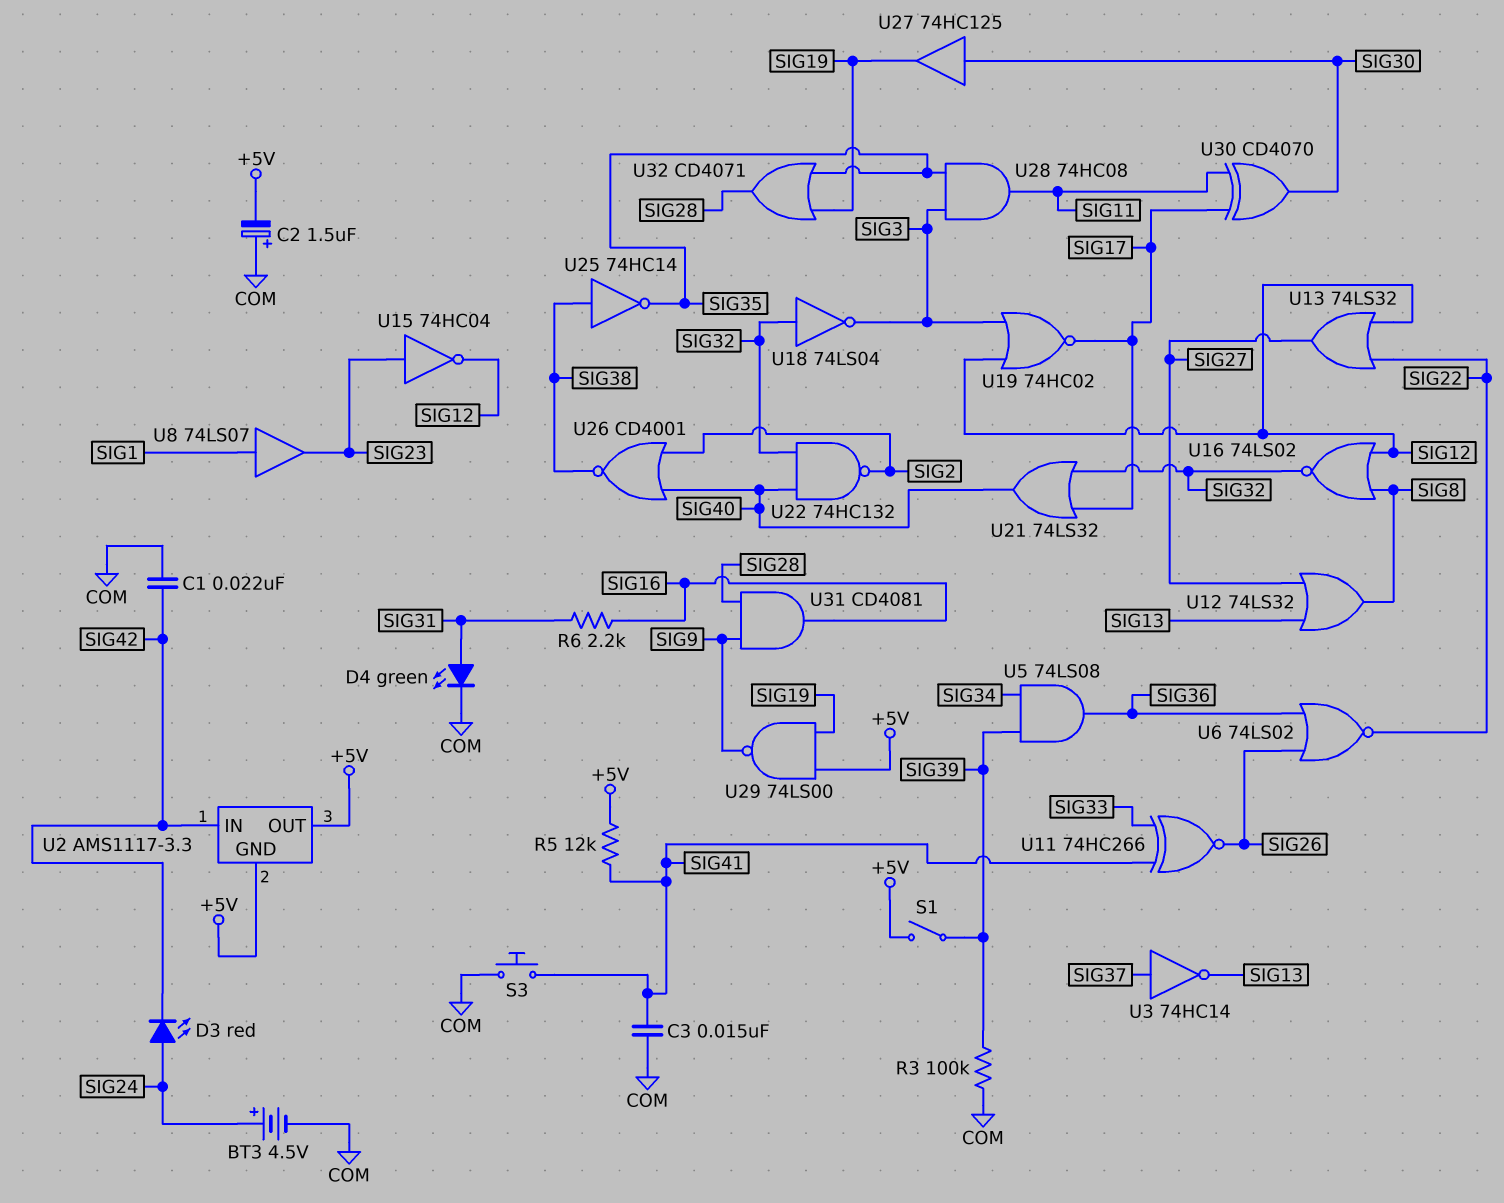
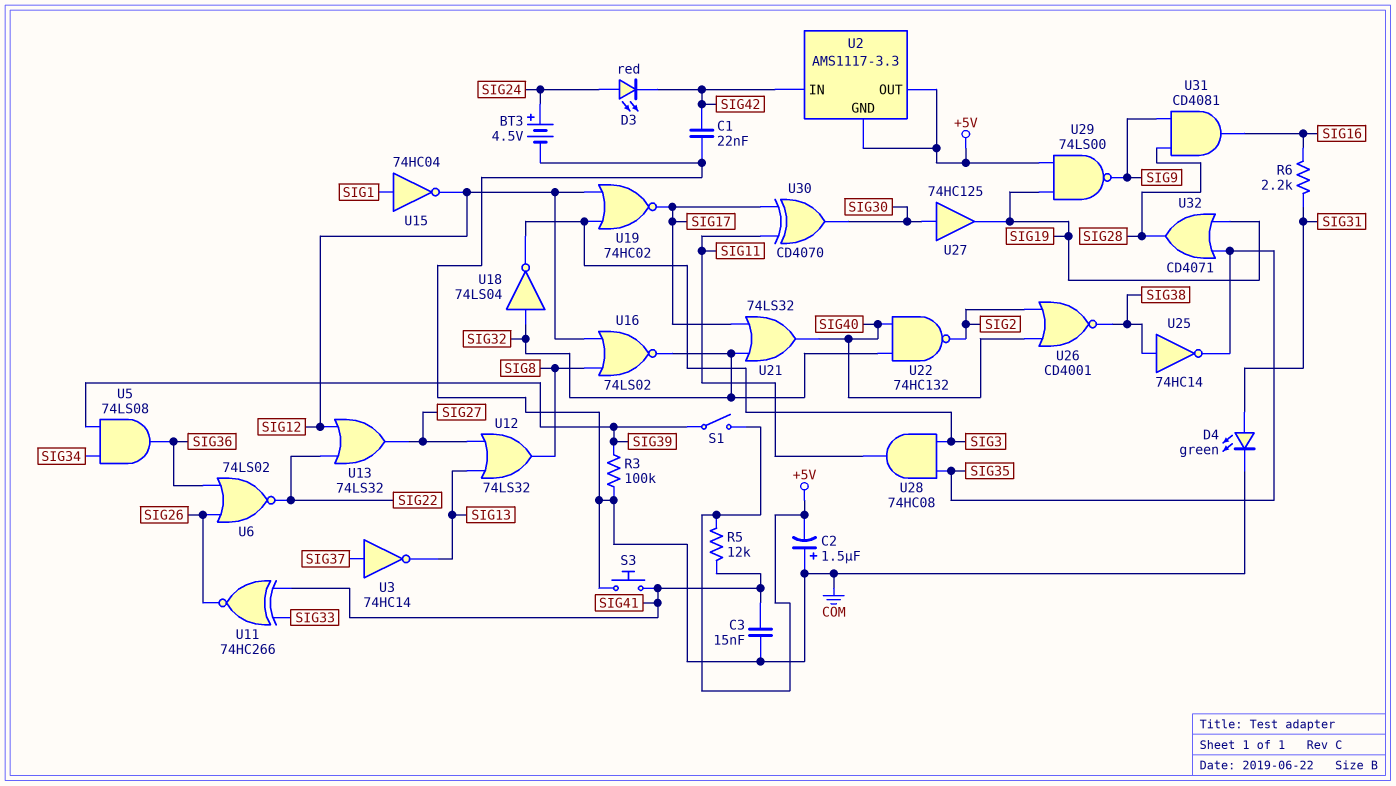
U8: buffer 74LS07 (in SIG1, out SIG23) -> none
U15: NOT 74HC04 (in SIG23, out SIG12) -> NOT 74HC04 (in SIG1, out SIG12)

